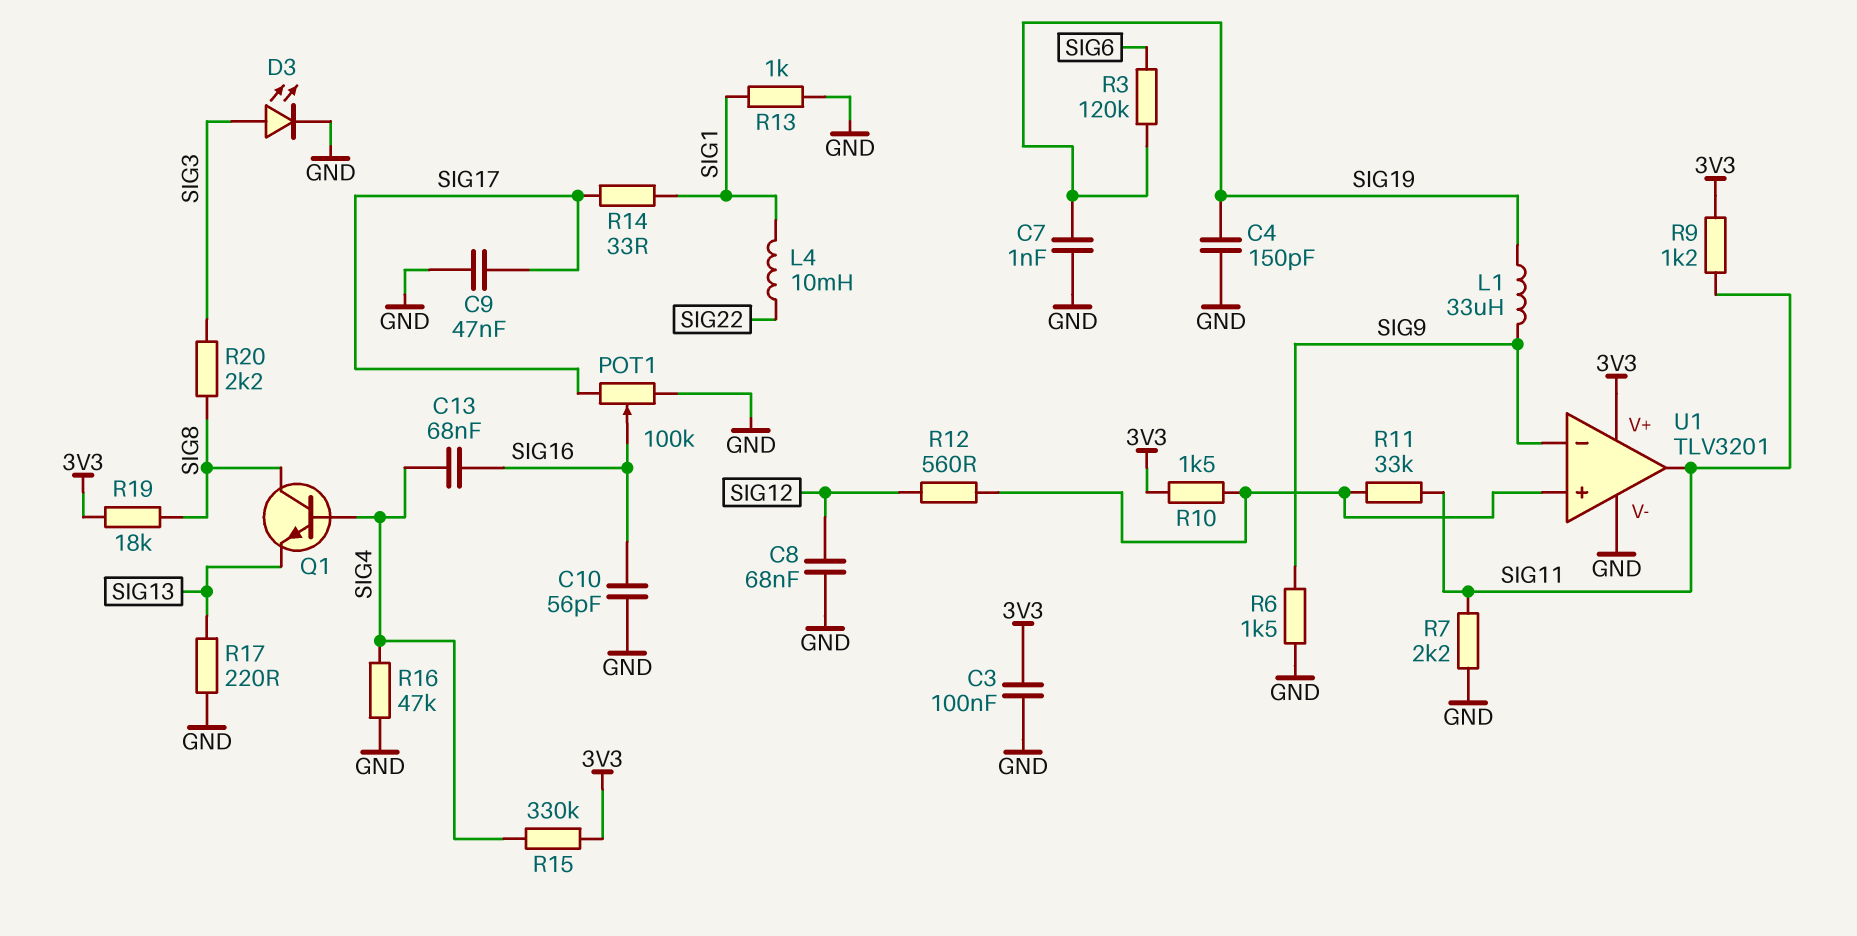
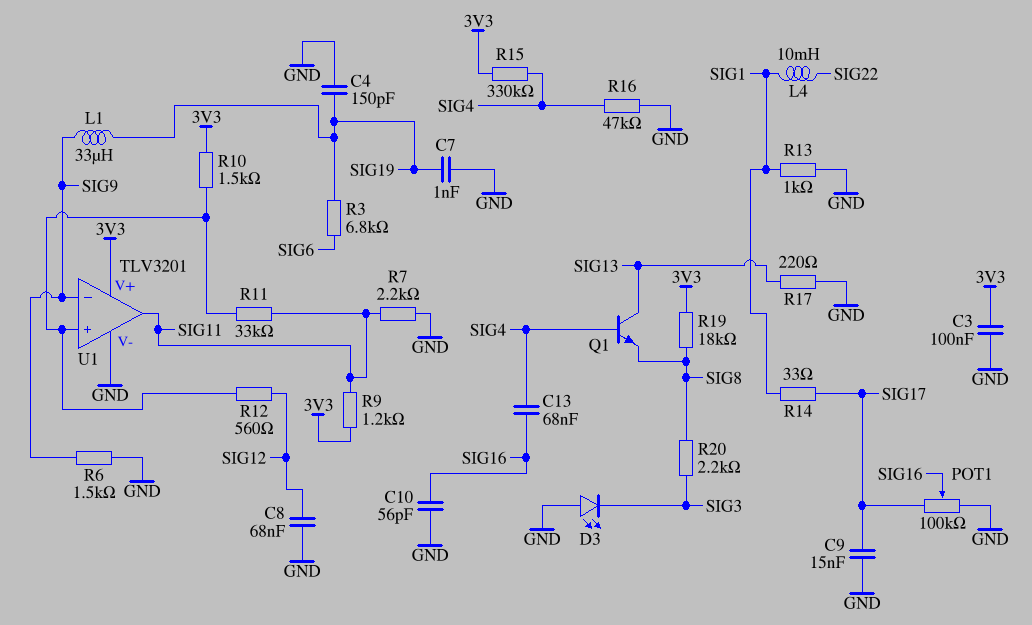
C9: 47nF (GND, SIG17) -> 15nF (GND, SIG17)
D3: LED (A SIG3, K GND) -> LED (A GND, K SIG3)
Q1: NPN (B SIG4, C SIG8, E SIG13) -> NPN (B SIG4, C SIG13, E SIG8)
R3: 120k (SIG6, SIG19) -> 6.8k (SIG6, SIG19)

